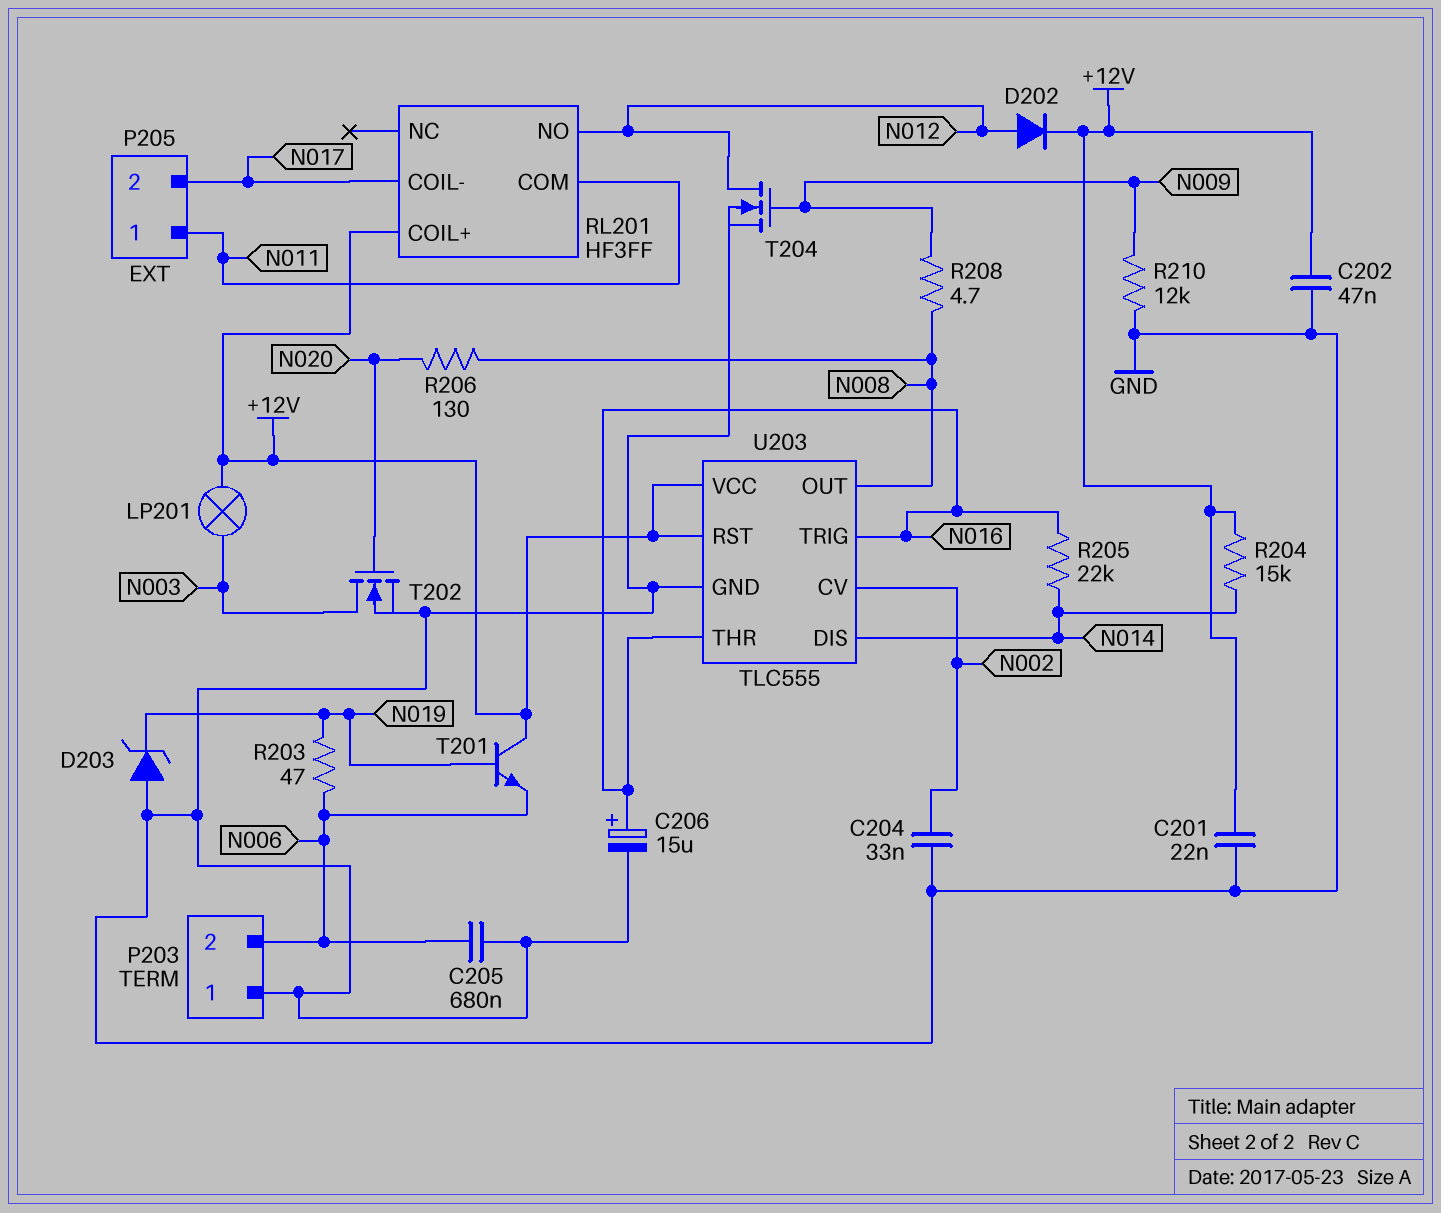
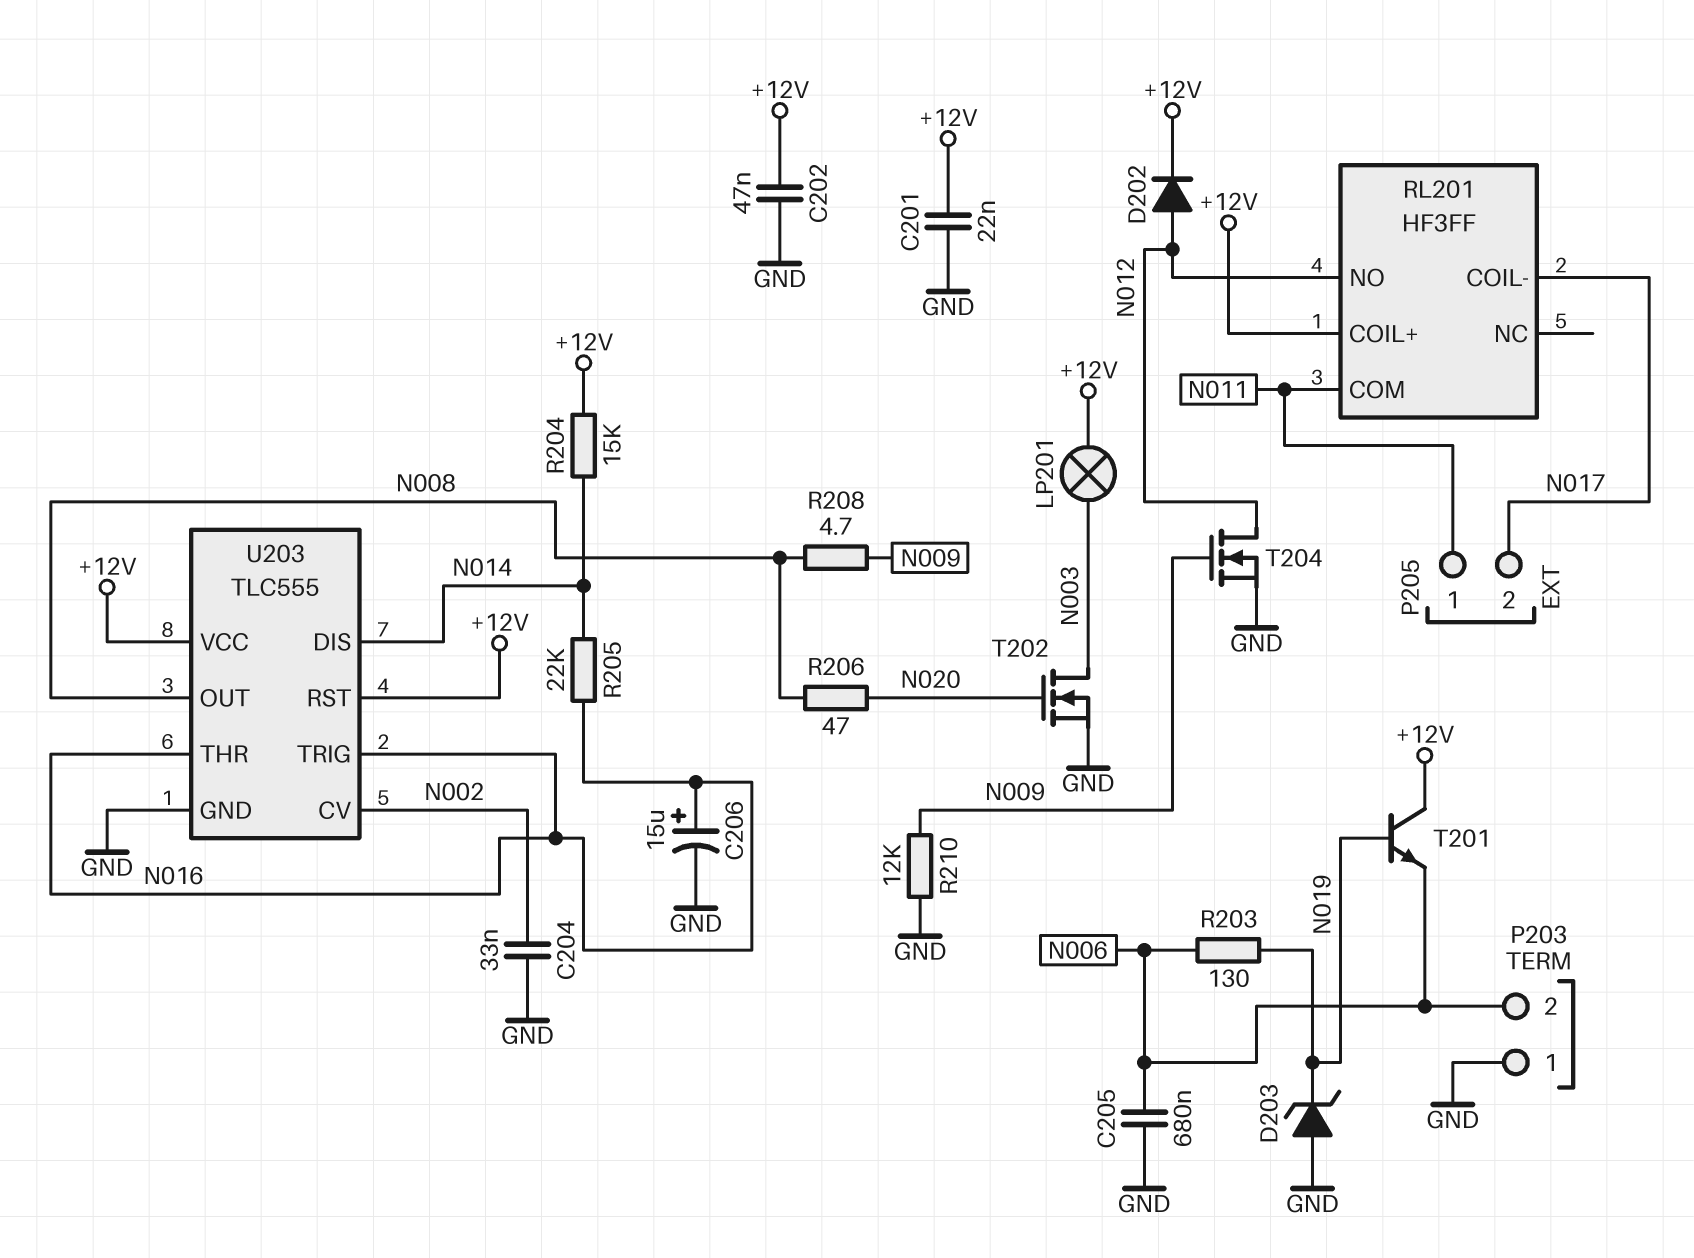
R203: 47 (N006, N019) -> 130 (N006, N019)
R206: 130 (N008, N020) -> 47 (N008, N020)

